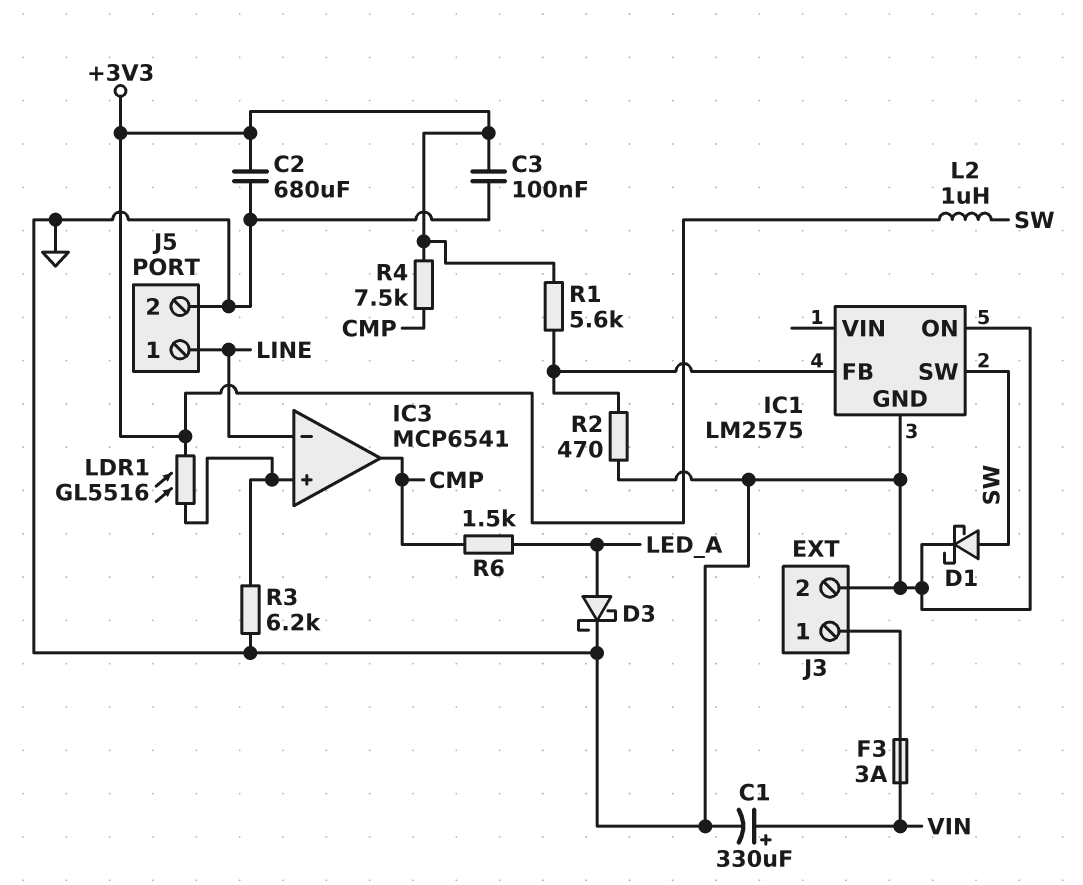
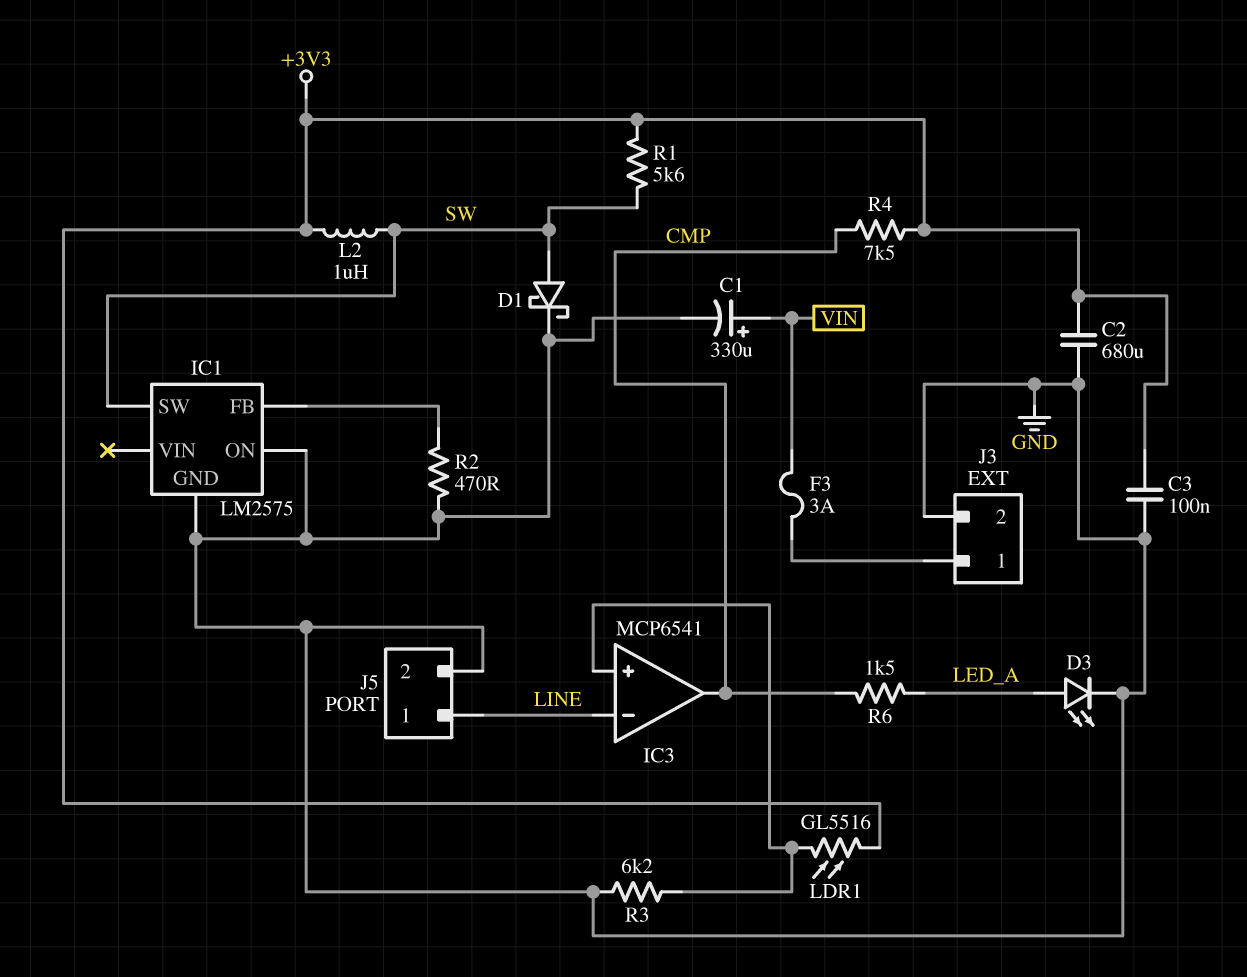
D3: schottky (A LED_A, K GND) -> LED (A LED_A, K GND)
R1: 5.6k (+3V3, IC1/FB) -> 5.6k (+3V3, SW)

